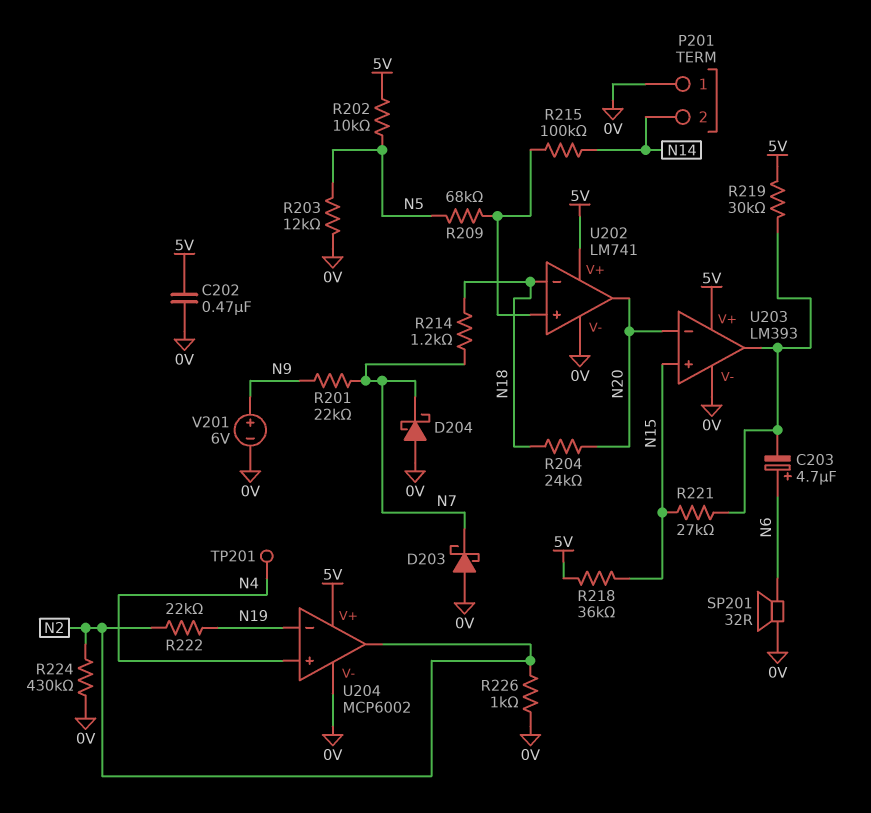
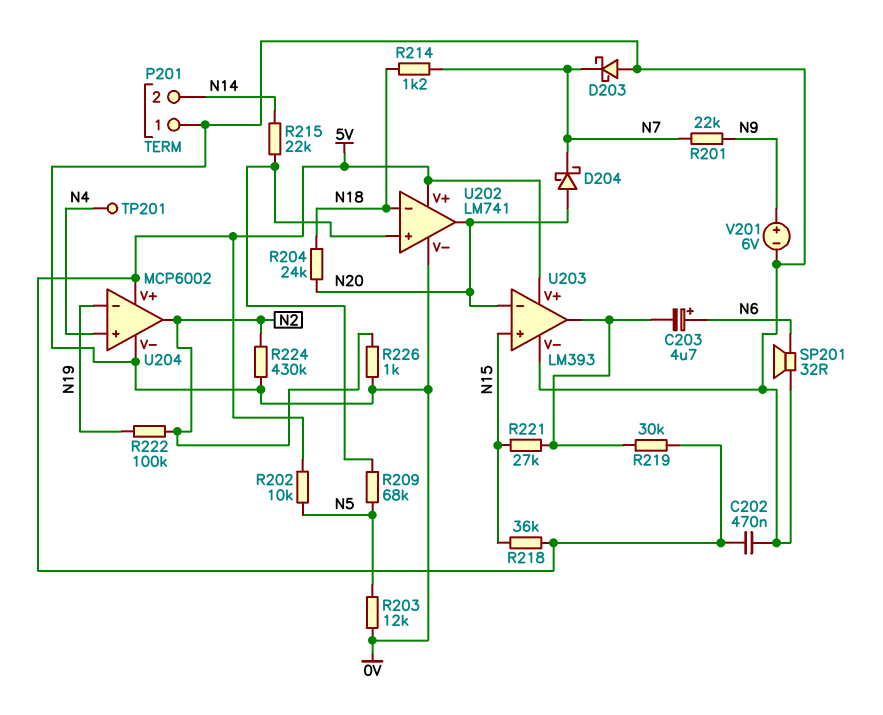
D204: schottky (A 0V, K N7) -> schottky (A N20, K N7)
R215: 100k (N14, U202/in+) -> 22k (N14, U202/in+)
R222: 22k (N2, N19) -> 100k (N2, N19)

